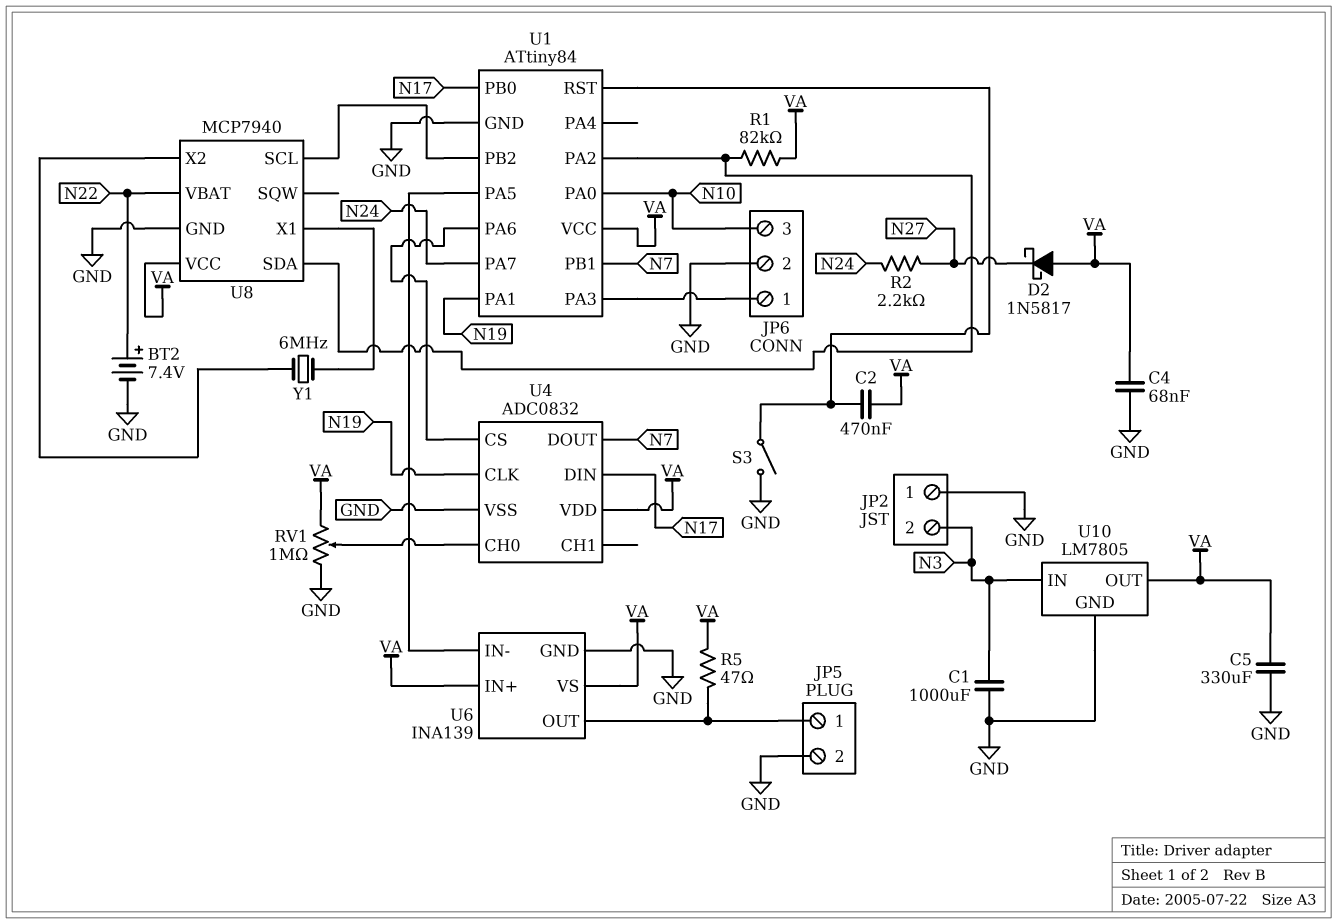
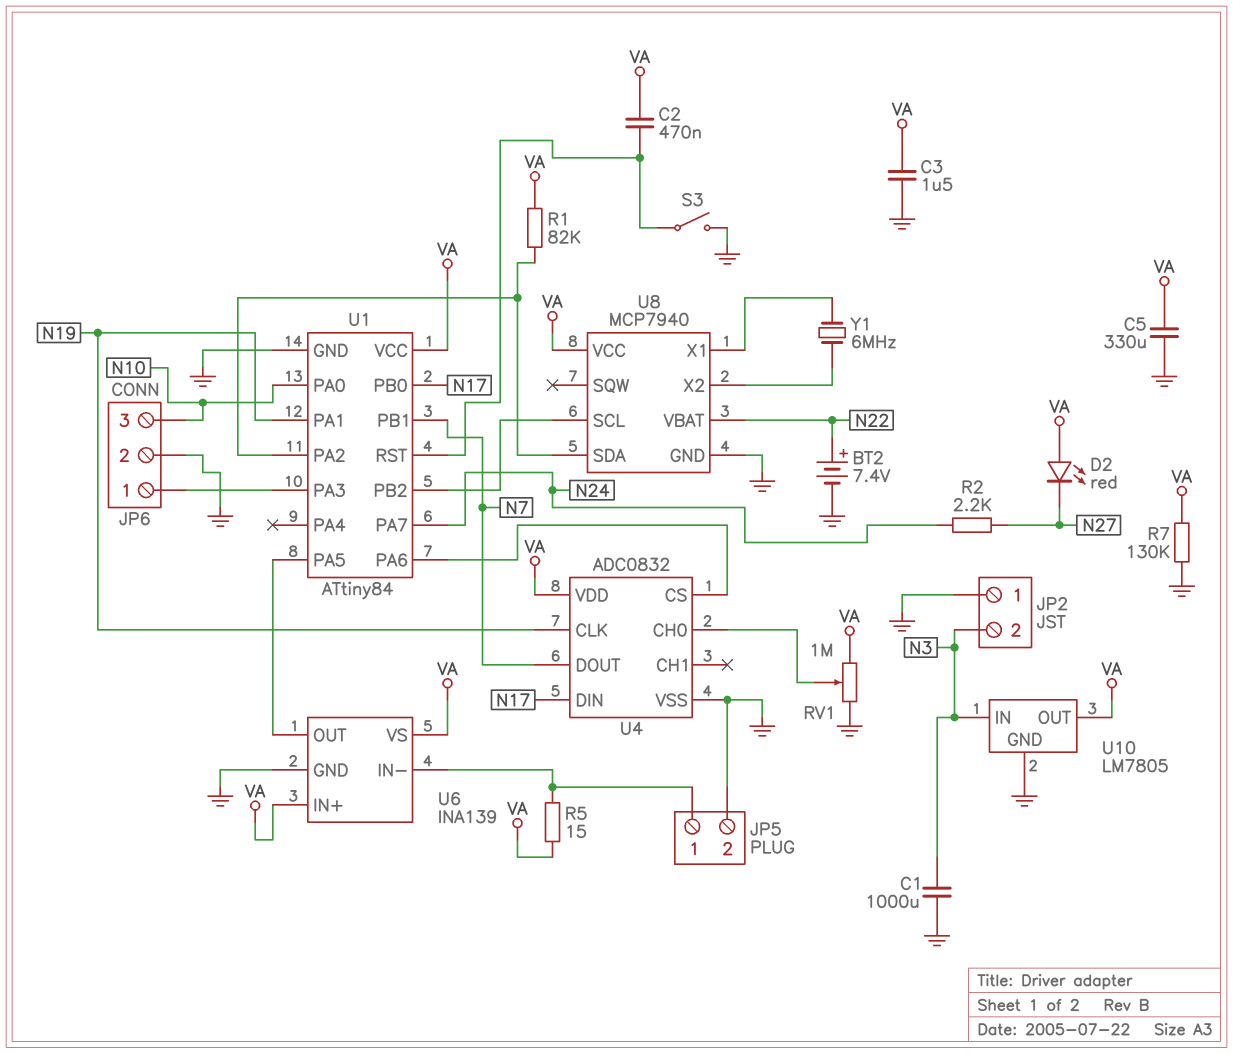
C3: none -> 1.5uF (GND, VA)
C4: 68nF (GND, VA) -> none
D2: schottky 1N5817 (A VA, K N27) -> LED red (A VA, K N27)
R5: 47 (JP5/1, VA) -> 15 (JP5/1, VA)
R7: none -> 130k (GND, VA)
U6 pin IN-: U1/PA5 -> JP5/1
U6 pin OUT: JP5/1 -> U1/PA5

